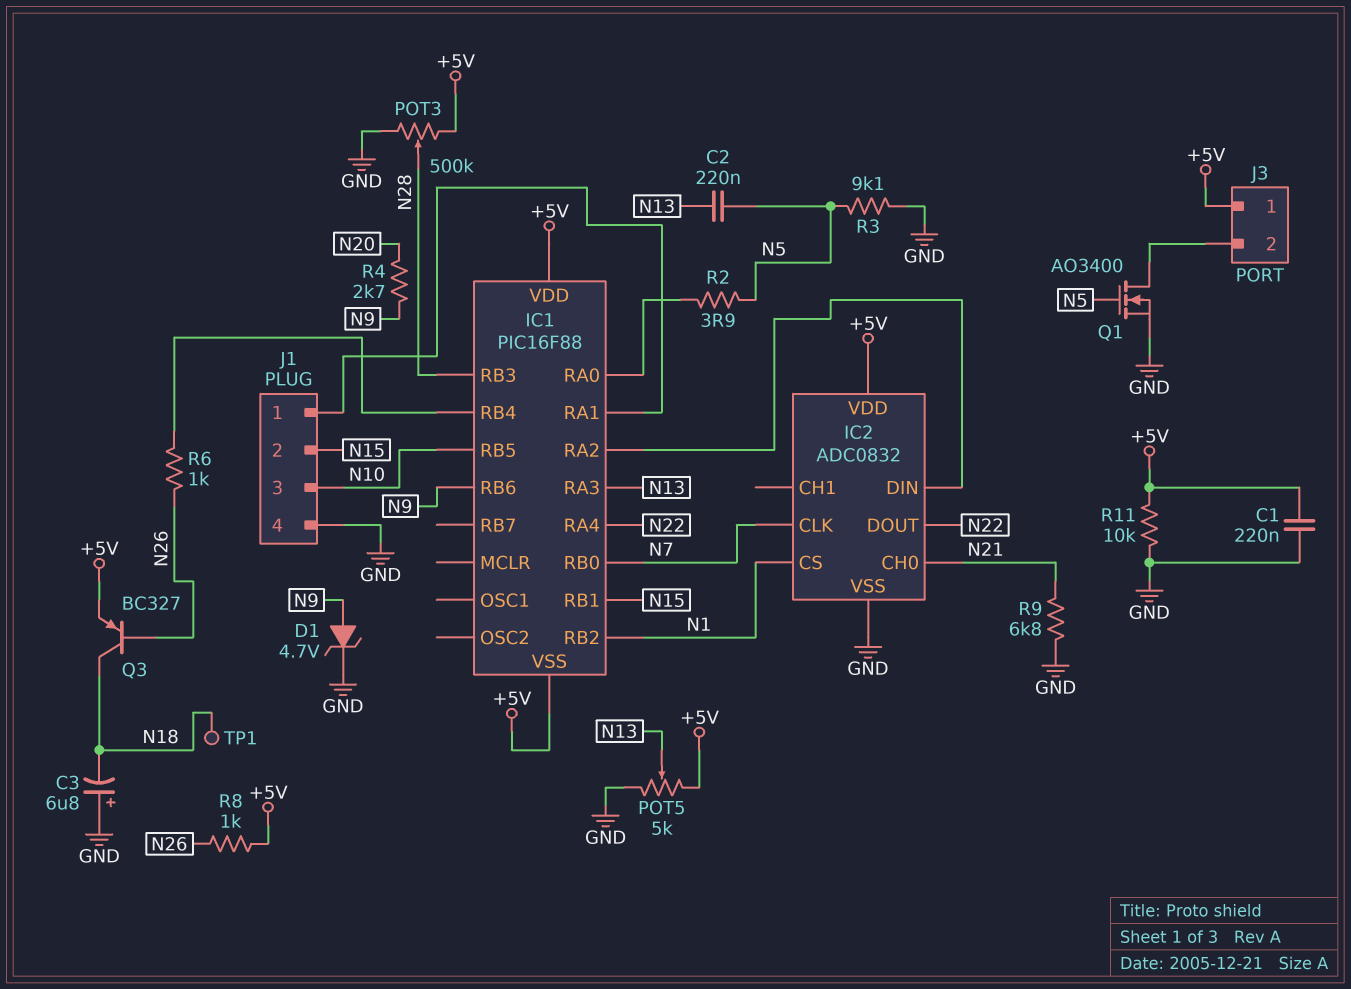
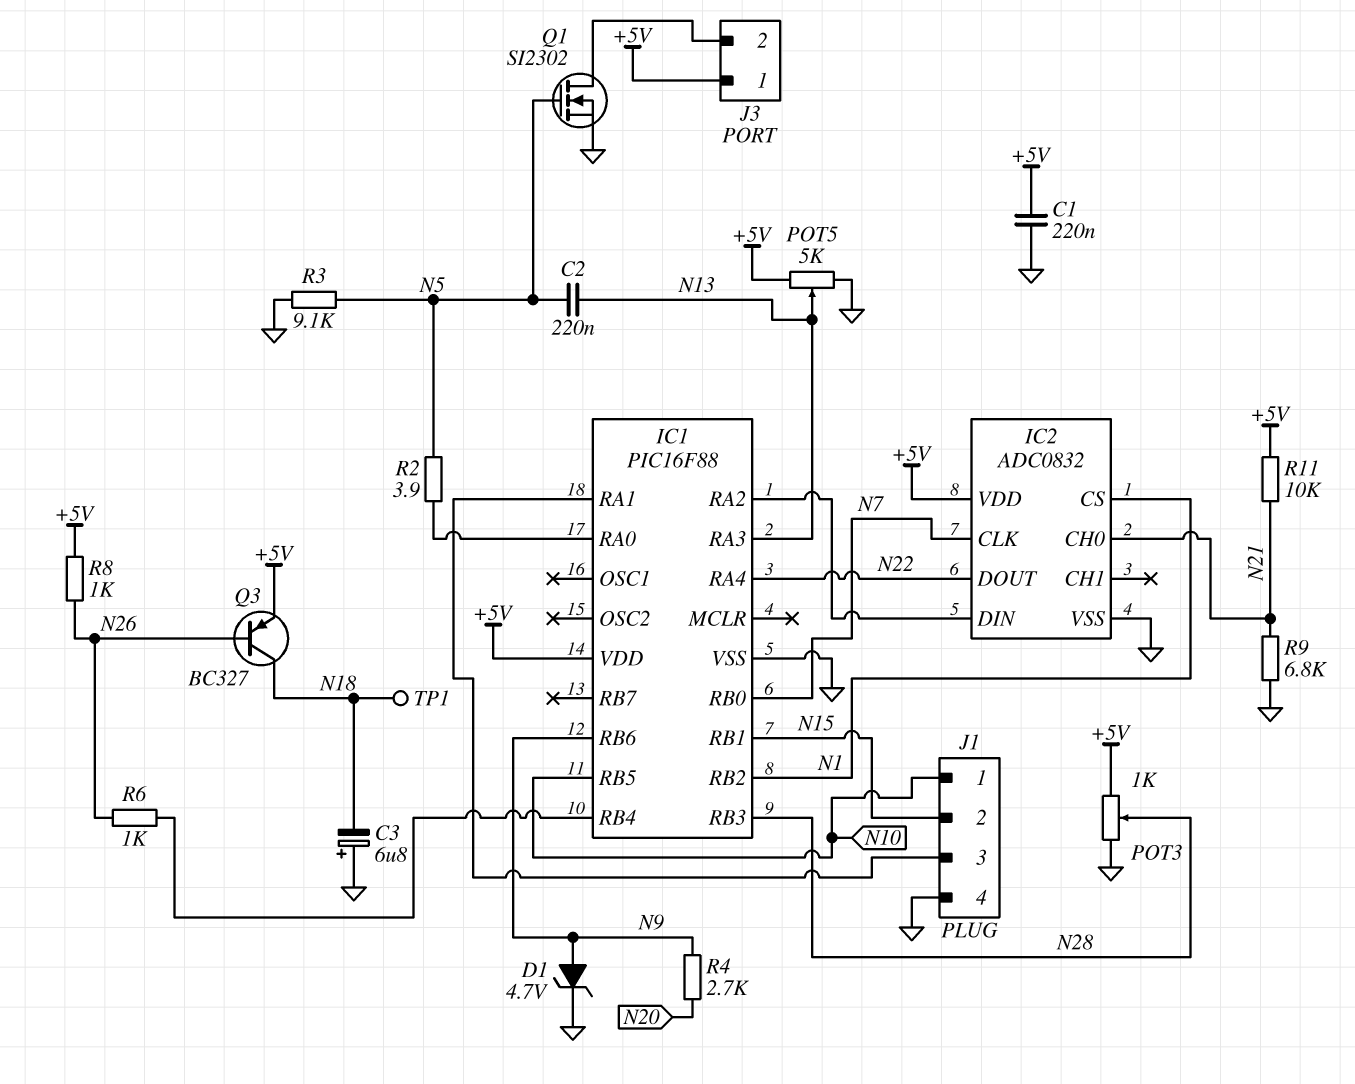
IC1 pin VSS: +5V -> GND
J1 pin 1: IC1/RA1 -> N10
J1 pin 3: N10 -> IC1/RA1
POT3: 500k (+5V, GND, wiper N28) -> 1k (+5V, GND, wiper N28)
Q1: NMOS AO3400 (G N5, D J3/2, S GND) -> NMOS SI2302 (G N5, D J3/2, S GND)
R11: 10k (+5V, GND) -> 10k (+5V, N21)

